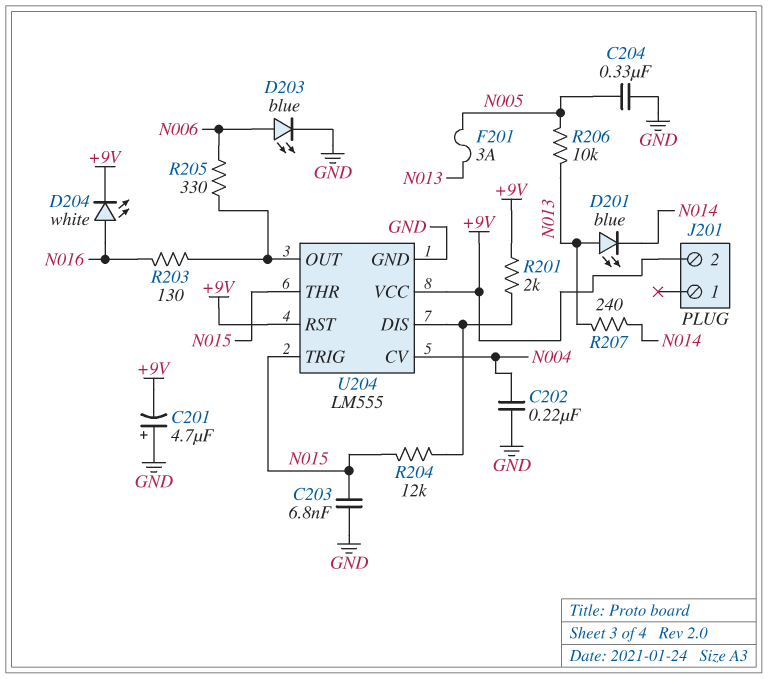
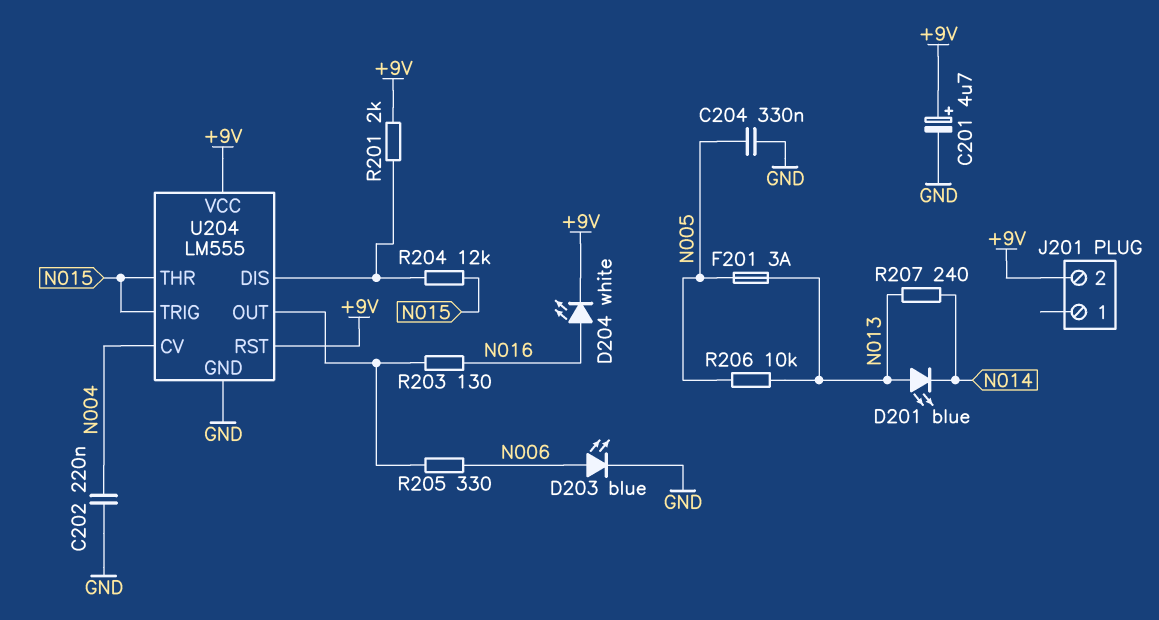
C201: 4.7uF (plus GND, minus +9V) -> 4.7uF (plus +9V, minus GND)
C203: 6.8nF (GND, N015) -> none

